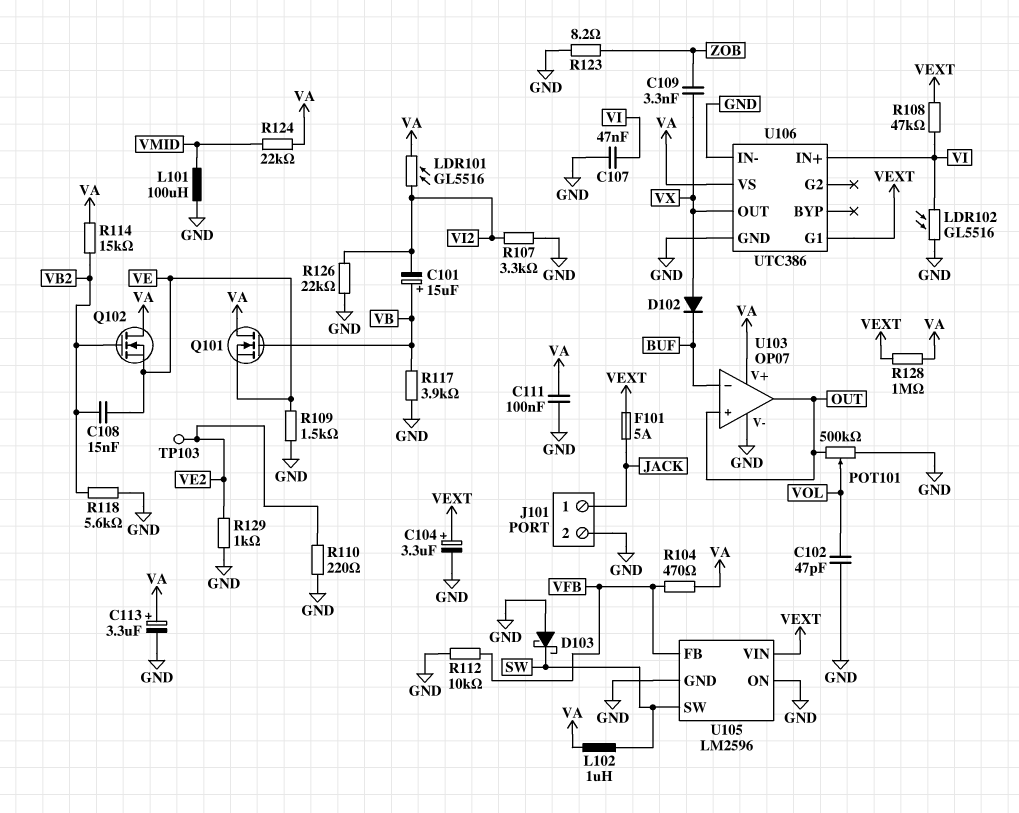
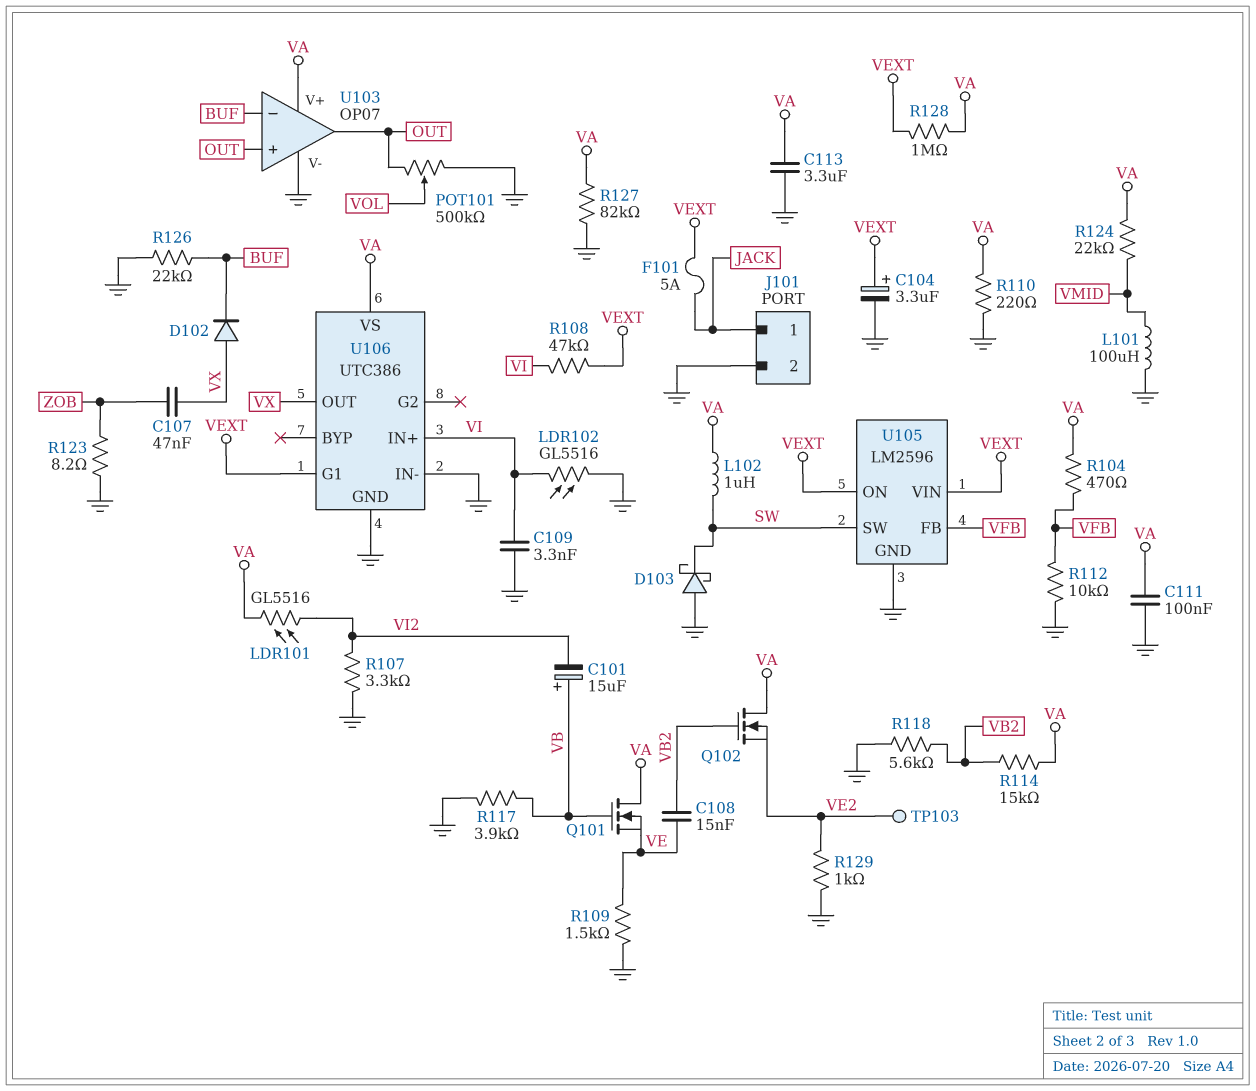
C102: 47pF (GND, VOL) -> none
C107: 47nF (GND, VI) -> 47nF (VX, ZOB)
C109: 3.3nF (VX, ZOB) -> 3.3nF (GND, VI)
C113: 3.3uF (plus VA, minus GND) -> 3.3uF (GND, VA)
Q102: NMOS (G VB2, D VA, S VE) -> NMOS (G VB2, D VA, S VE2)
R110: 220 (GND, VE2) -> 220 (GND, VA)
R126: 22k (GND, VI2) -> 22k (BUF, GND)
R127: none -> 82k (GND, VA)
U105 pin ON: GND -> VEXT

